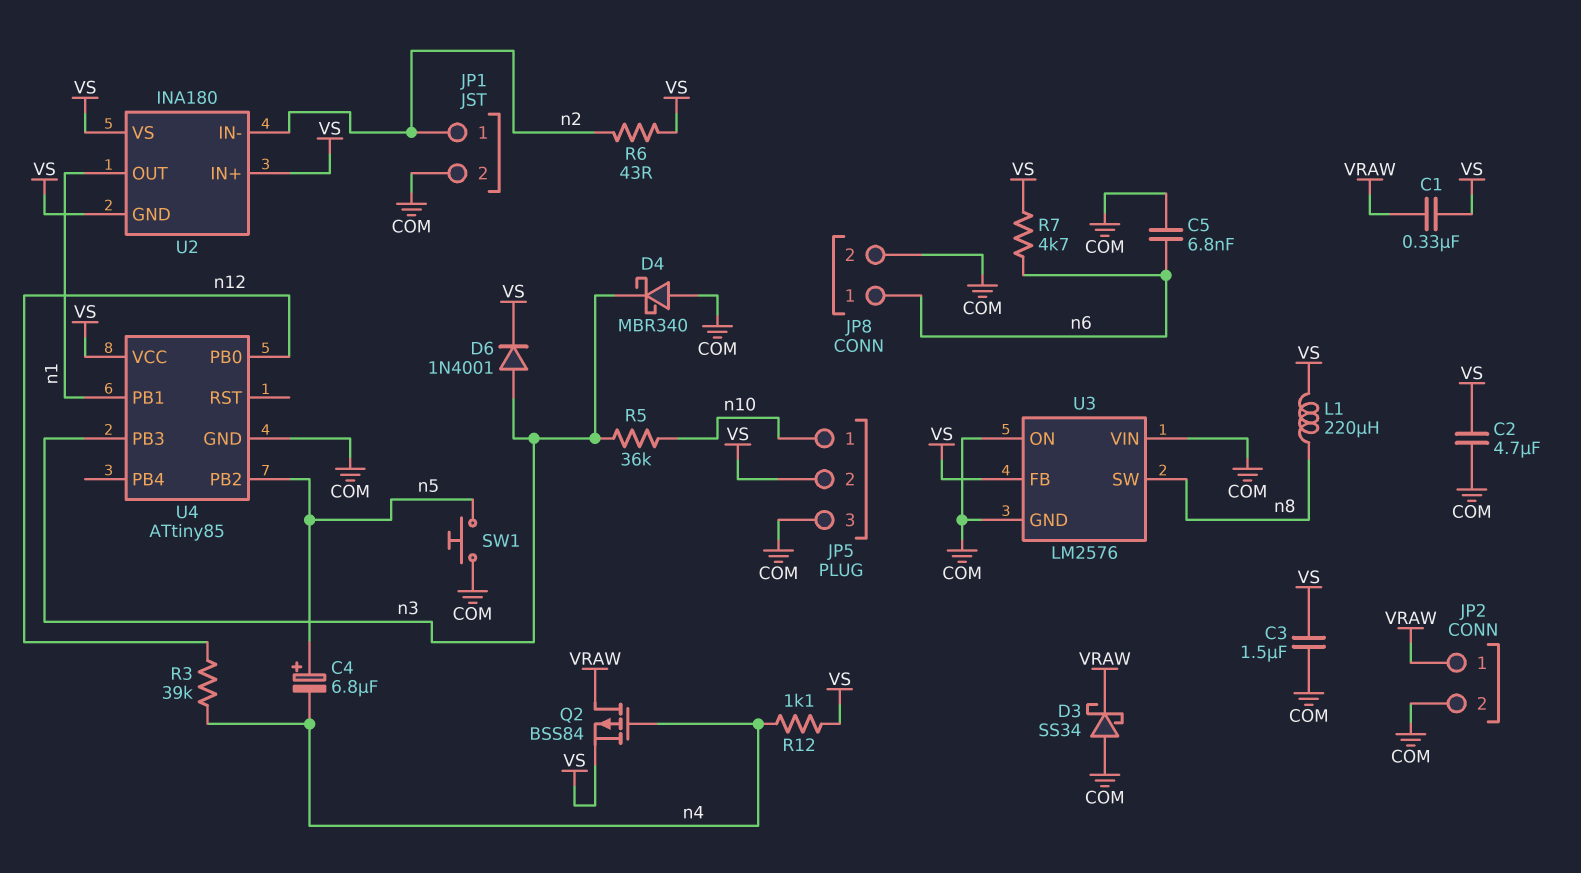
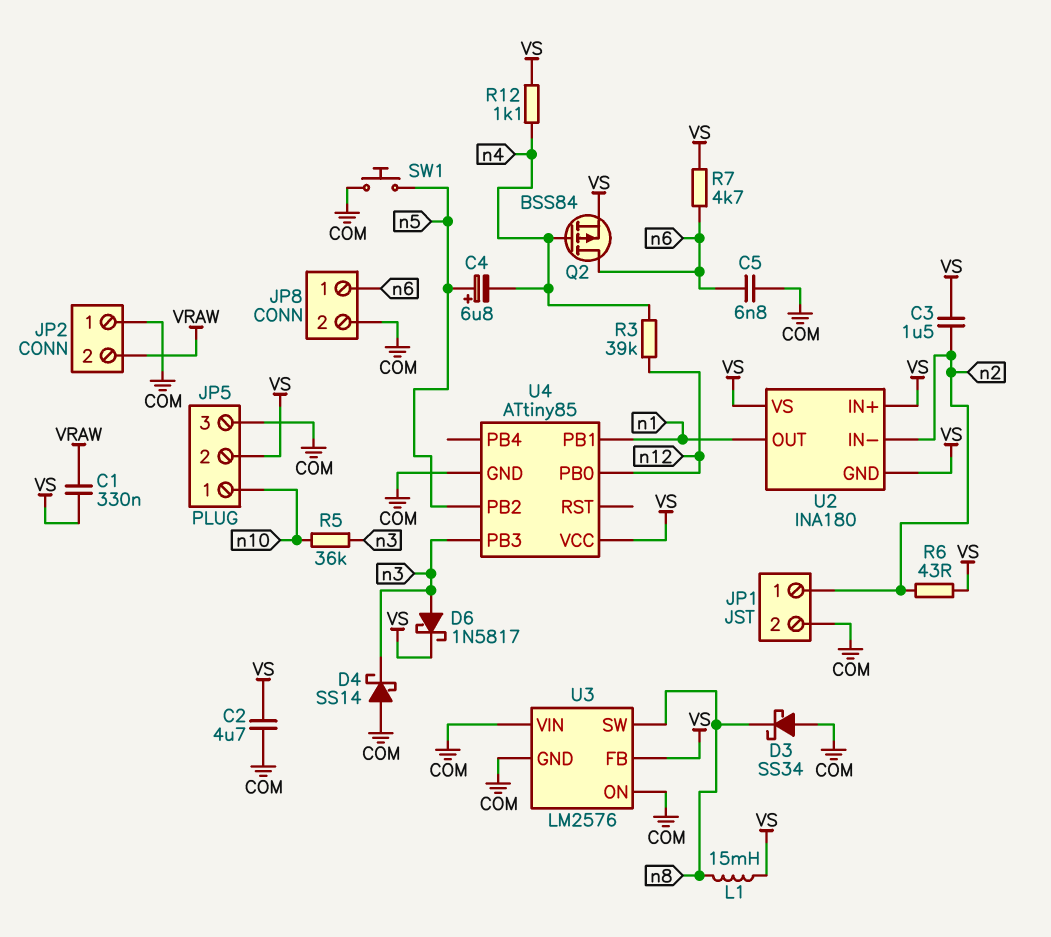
C3: 1.5uF (COM, VS) -> 1.5uF (VS, n2)
D3: schottky SS34 (A COM, K VRAW) -> schottky SS34 (A COM, K n8)
D4: schottky MBR340 (A COM, K n3) -> schottky SS14 (A COM, K n3)
D6: diode 1N4001 (A n3, K VS) -> schottky 1N5817 (A n3, K VS)
JP2 pin 1: VRAW -> COM
JP2 pin 2: COM -> VRAW
L1: 220uH (VS, n8) -> 15mH (VS, n8)
Q2: PMOS BSS84 (G n4, D VRAW, S VS) -> PMOS BSS84 (G n4, D n6, S VS)

